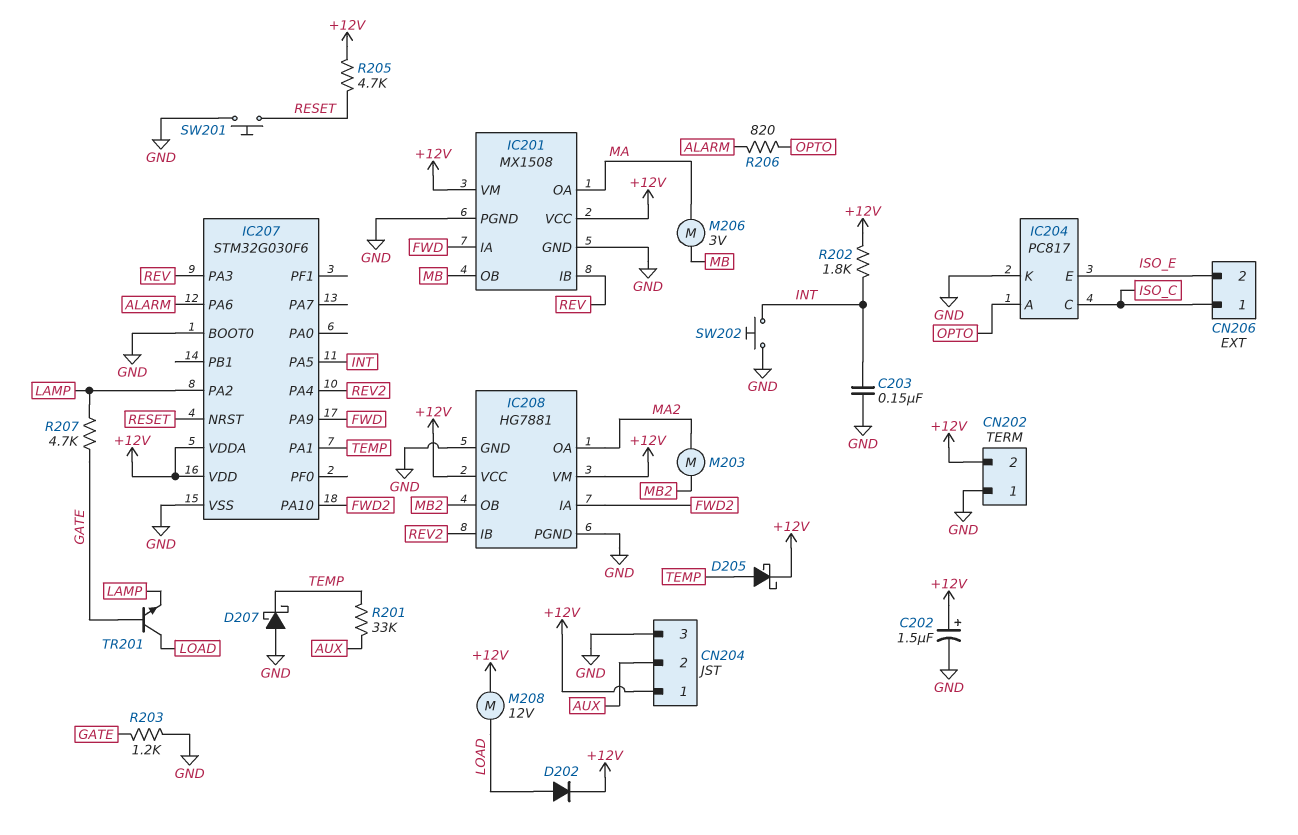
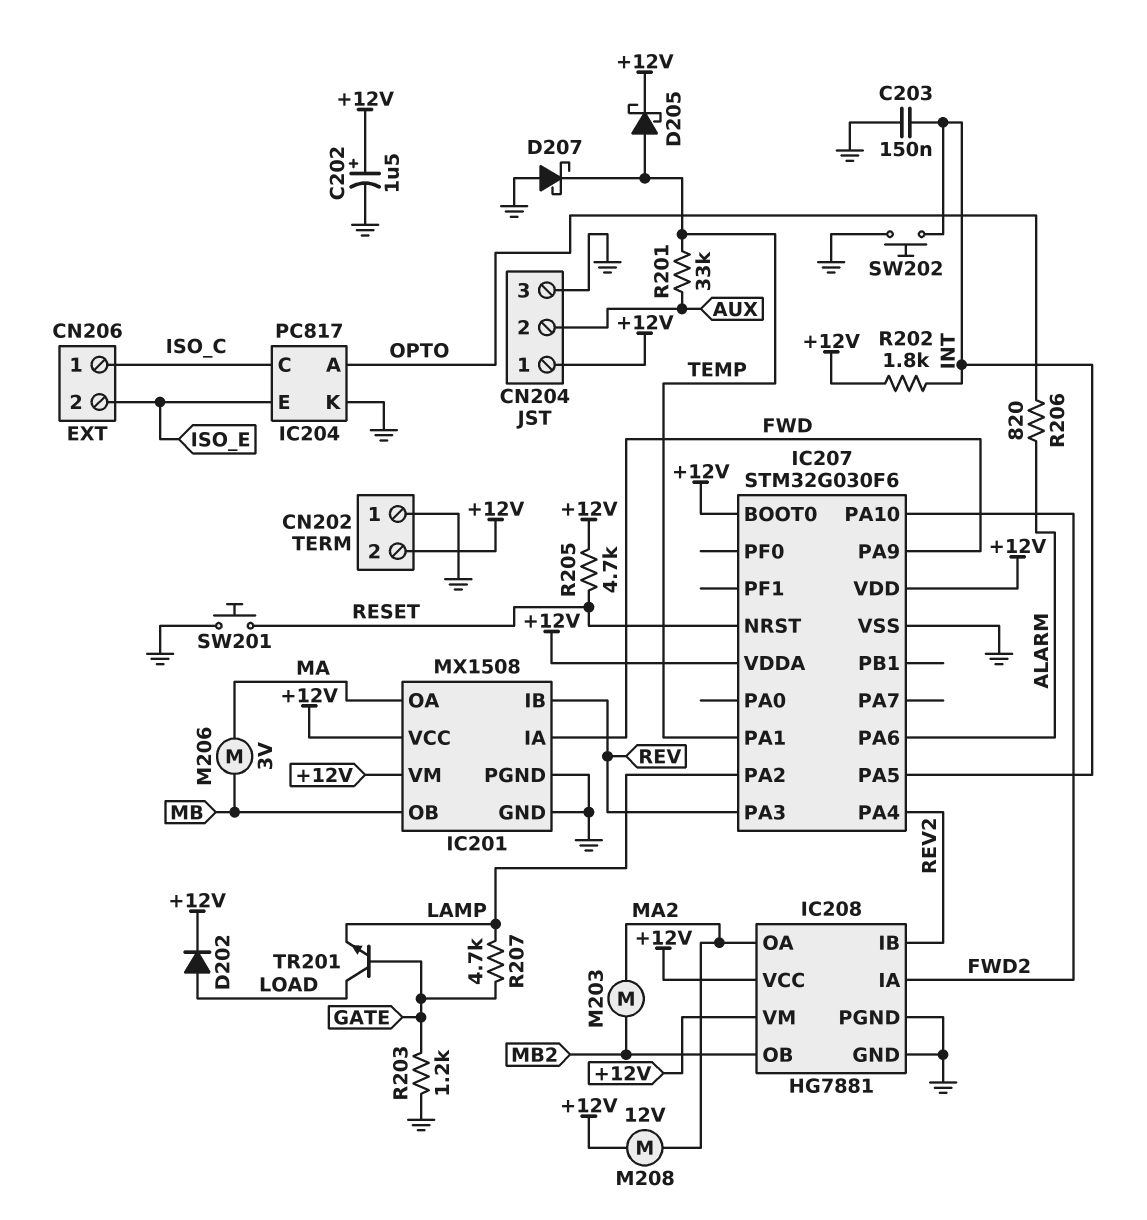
IC207 pin BOOT0: GND -> +12V
M208: motor 12V (+12V, LOAD) -> motor 12V (+12V, MA2)

